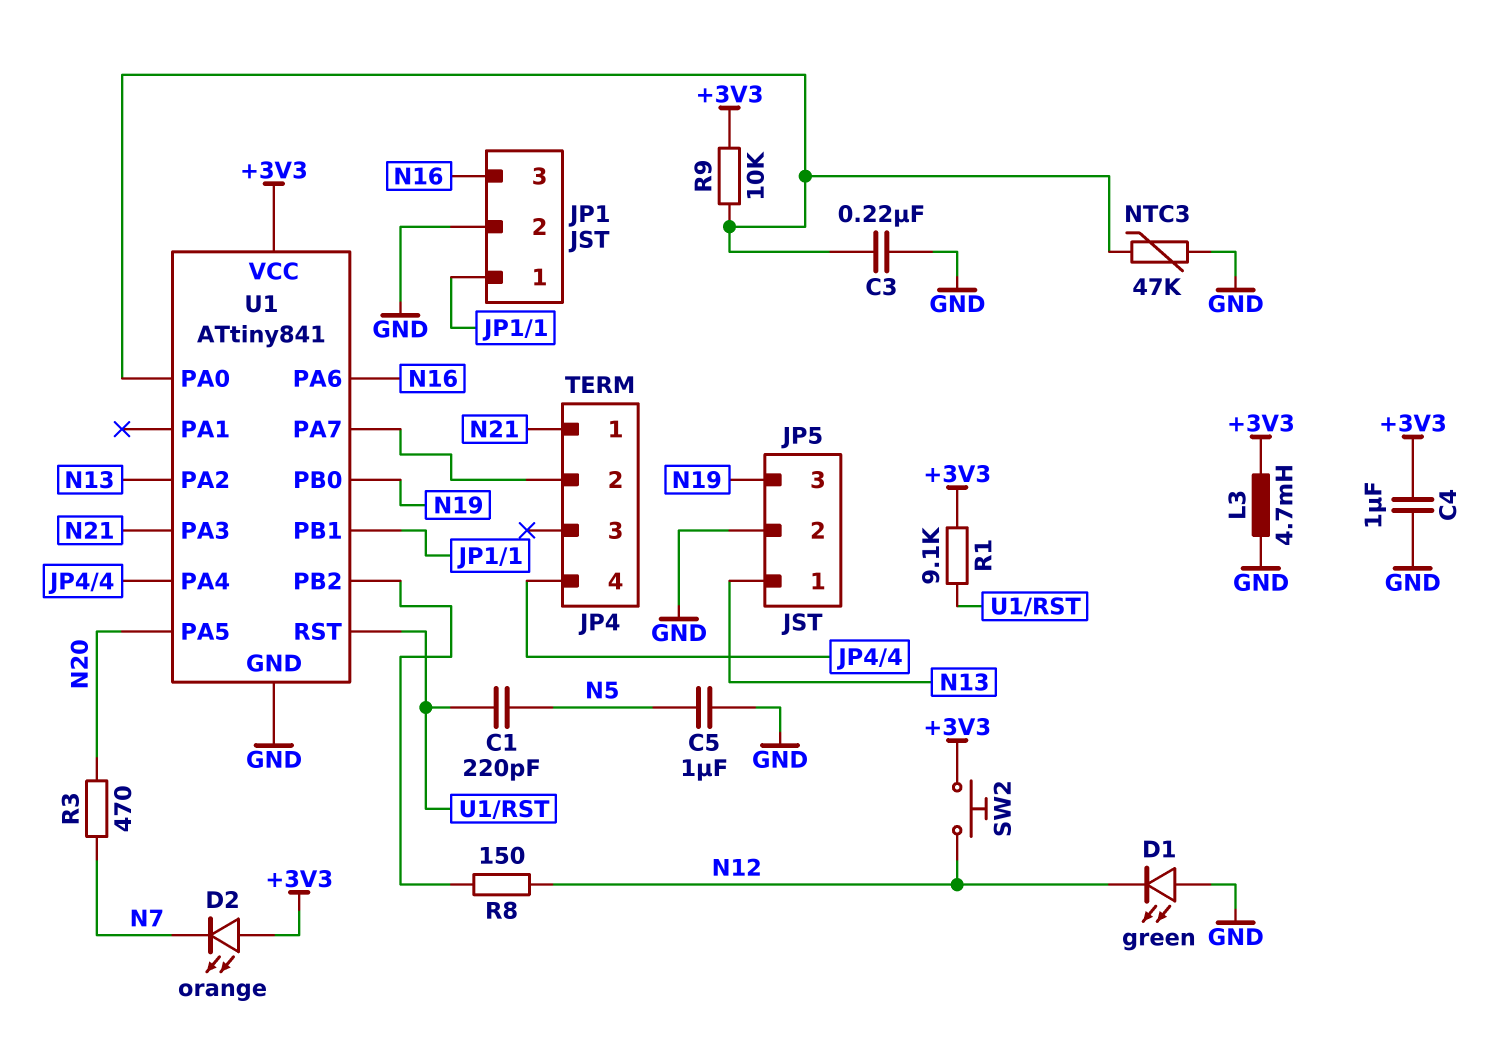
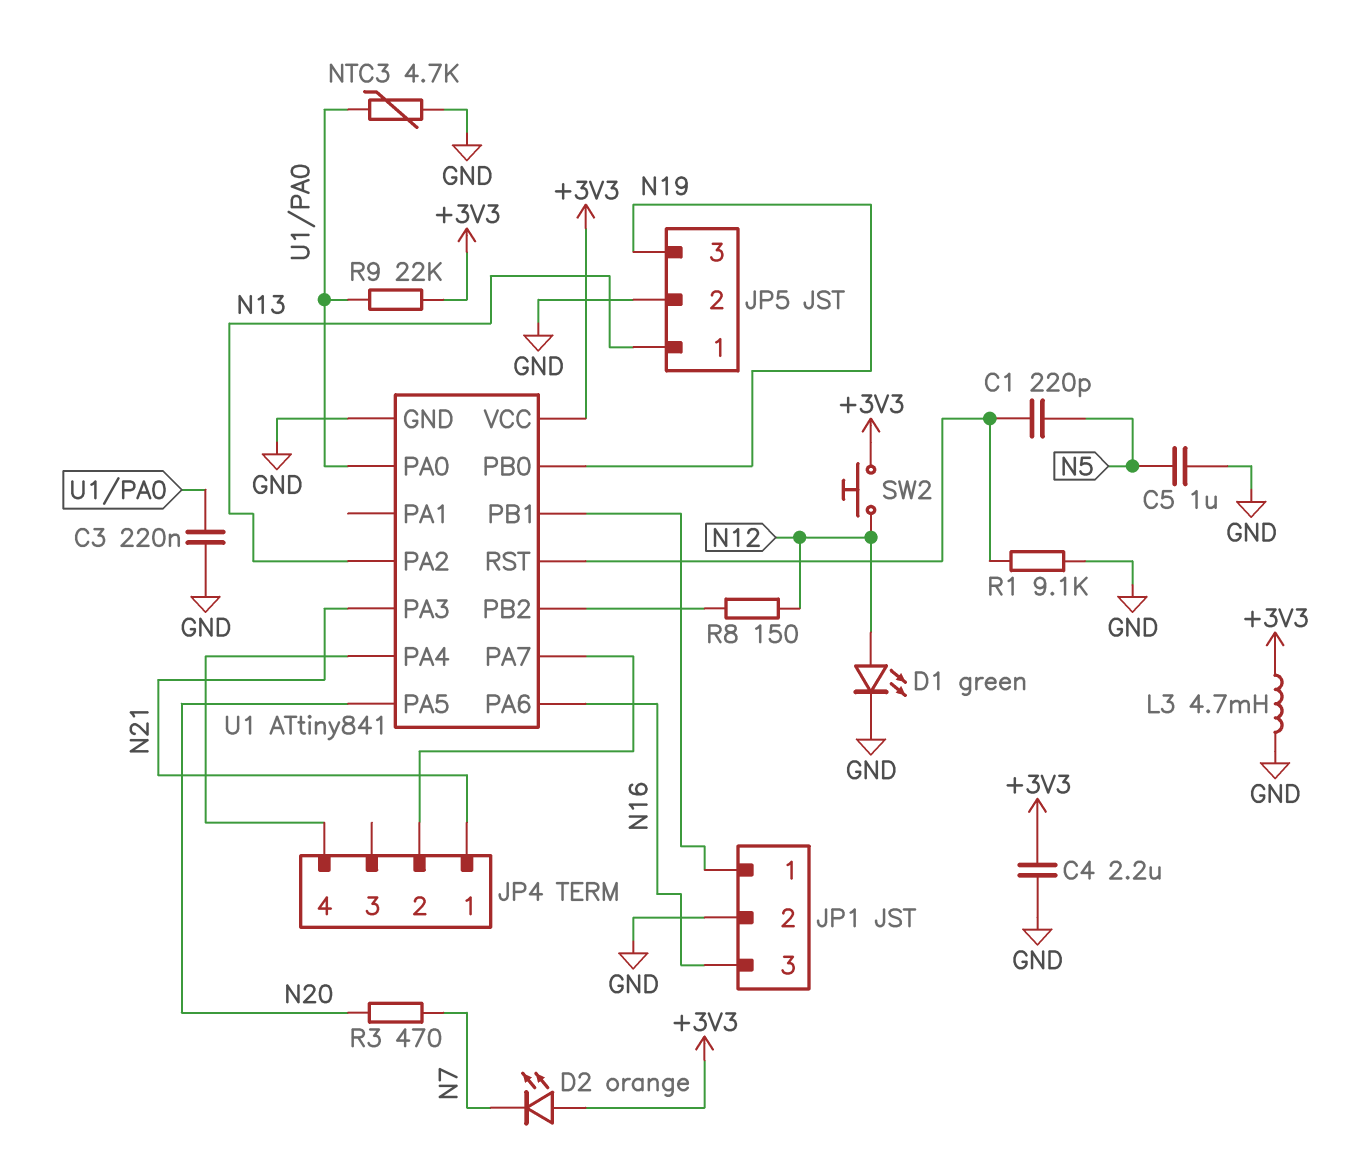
C4: 1uF (+3V3, GND) -> 2.2uF (+3V3, GND)
D1: LED green (A GND, K N12) -> LED green (A N12, K GND)
NTC3: 47k (GND, U1/PA0) -> 4.7k (GND, U1/PA0)
R1: 9.1k (+3V3, U1/RST) -> 9.1k (GND, U1/RST)
R9: 10k (+3V3, U1/PA0) -> 22k (+3V3, U1/PA0)

